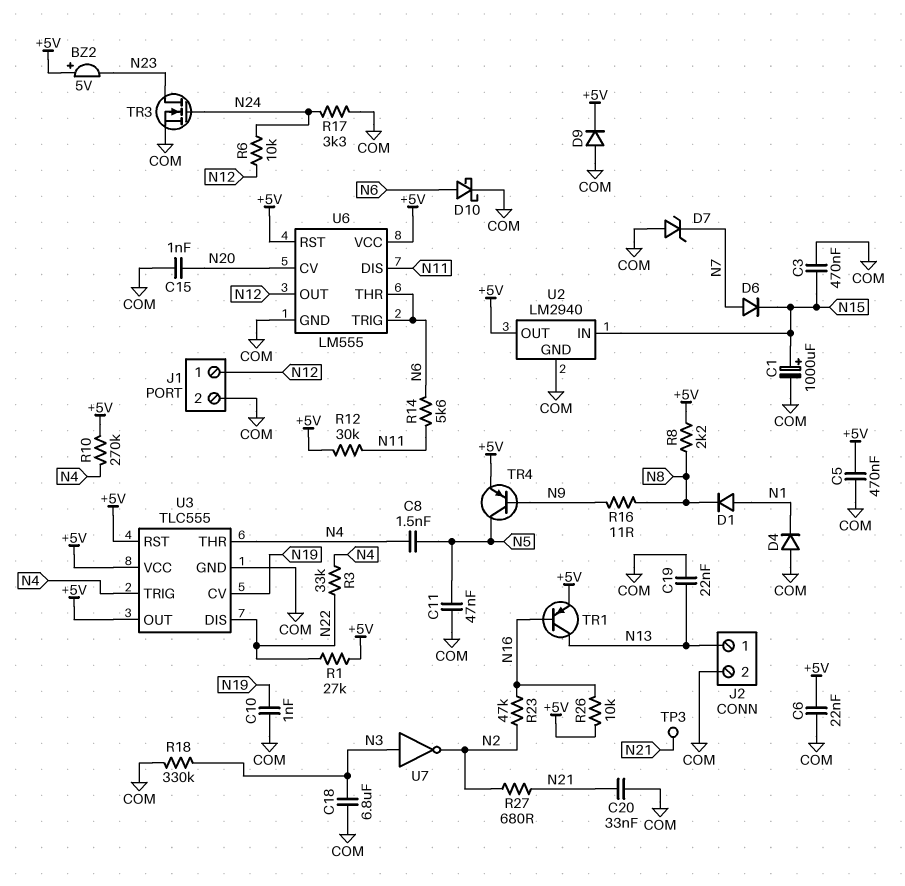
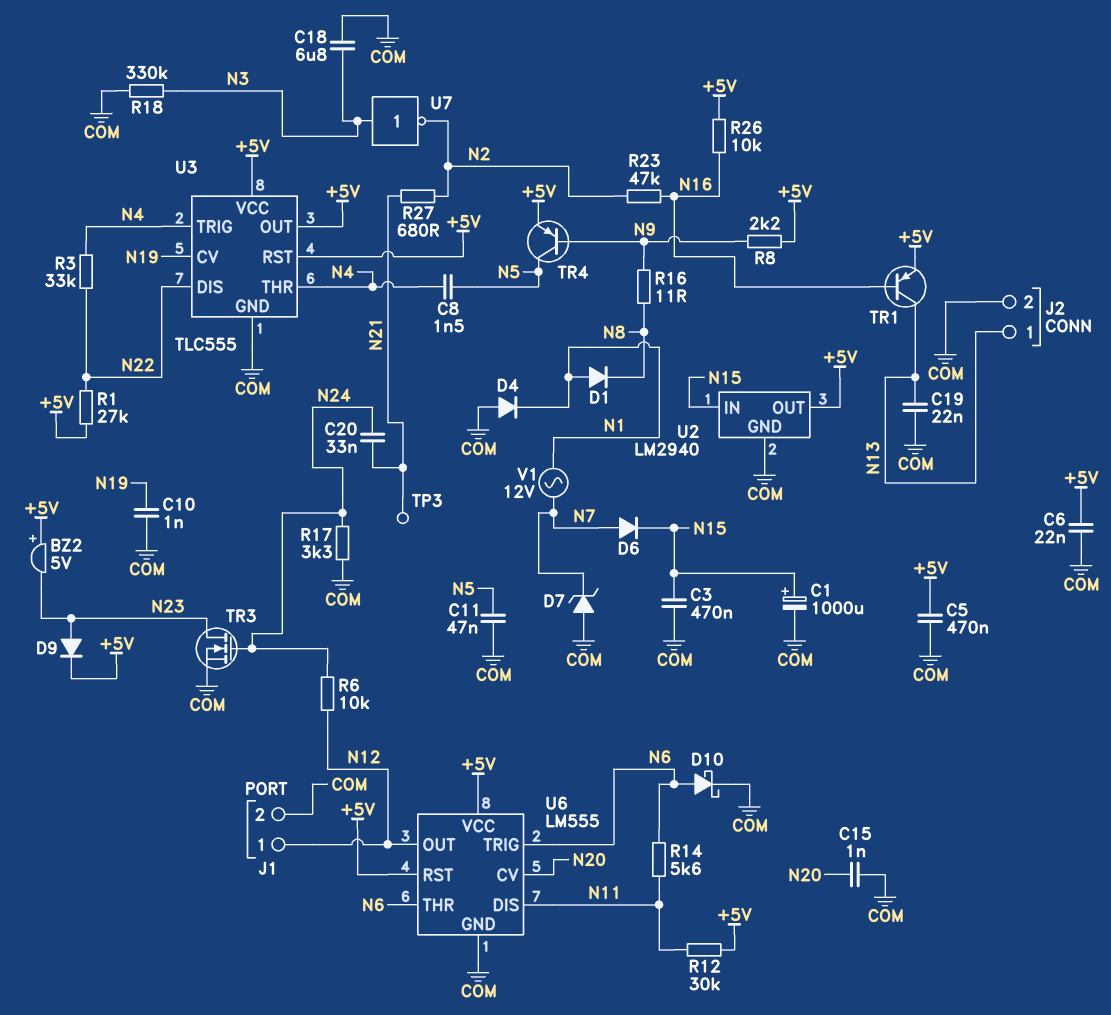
C20: 33nF (COM, N21) -> 33nF (N21, N24)
D9: diode (A COM, K +5V) -> diode (A N23, K +5V)
R8: 2.2k (+5V, N8) -> 2.2k (+5V, N9)
R10: 270k (+5V, N4) -> none
V1: none -> AC 12V (N1, N7)

